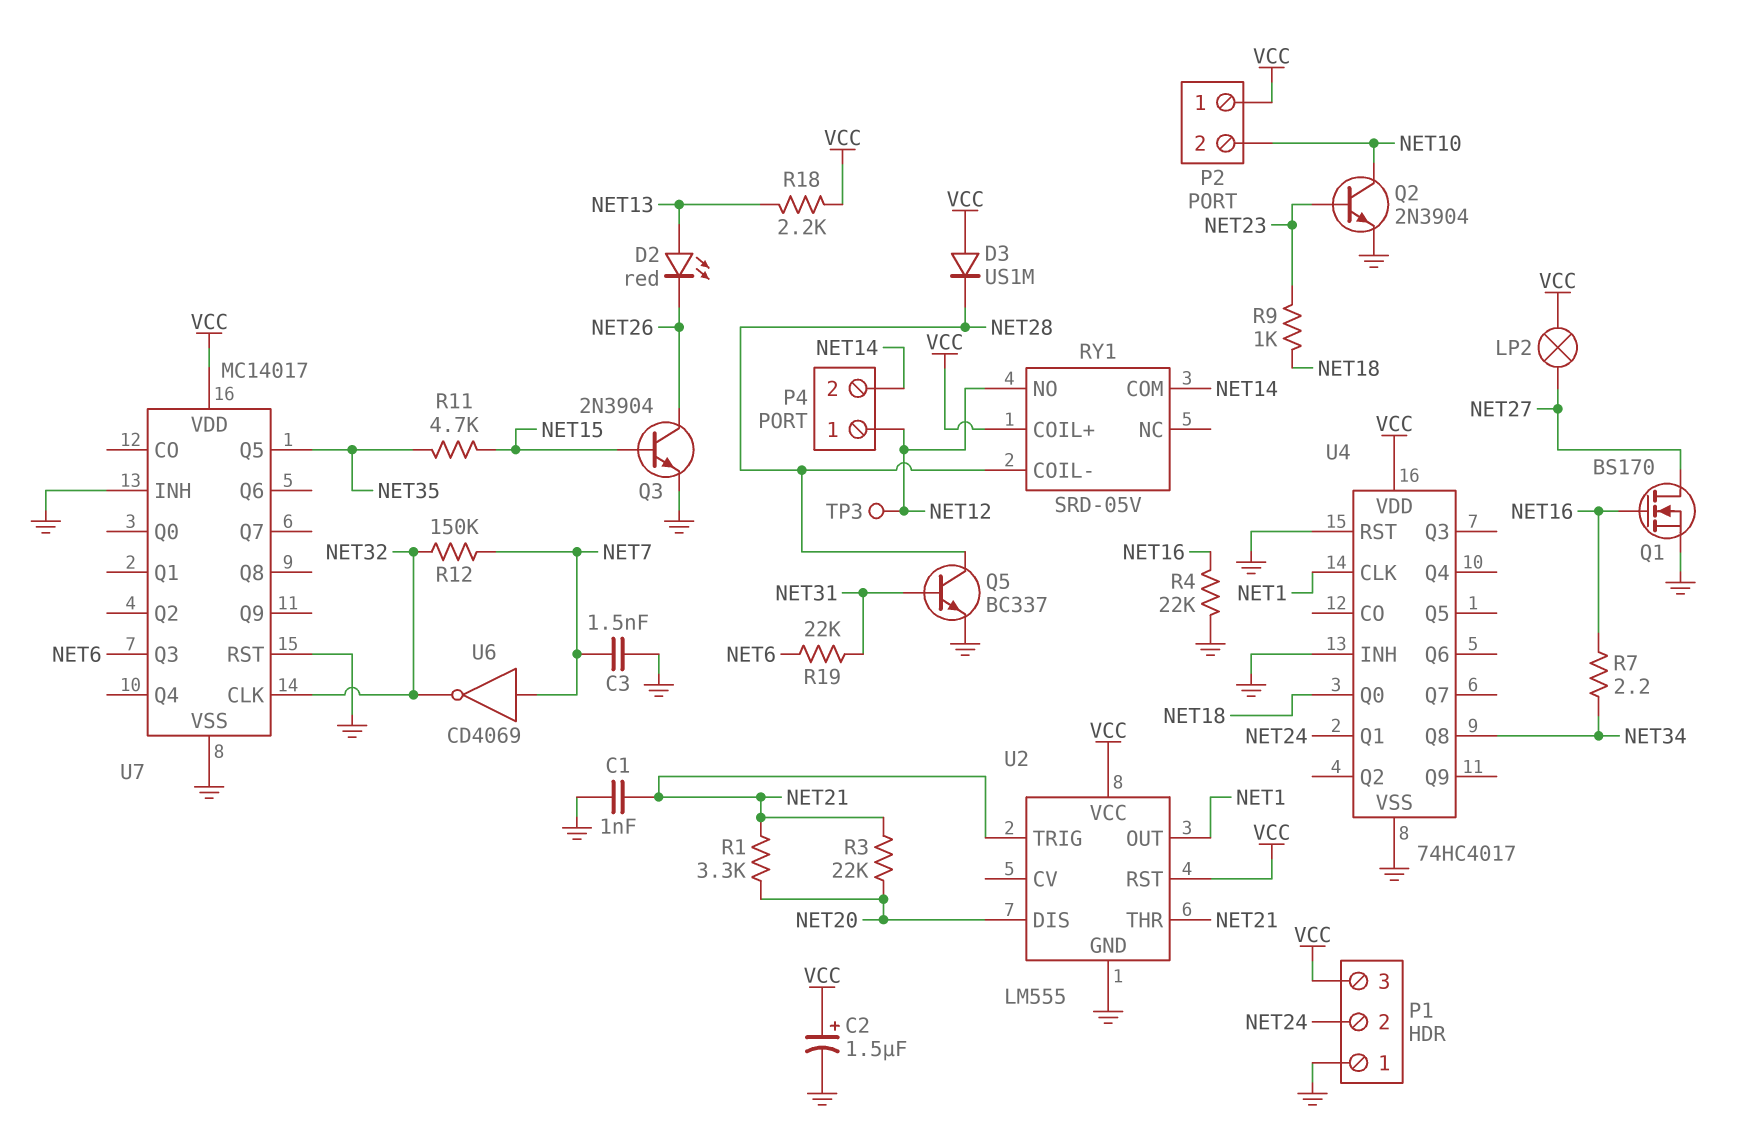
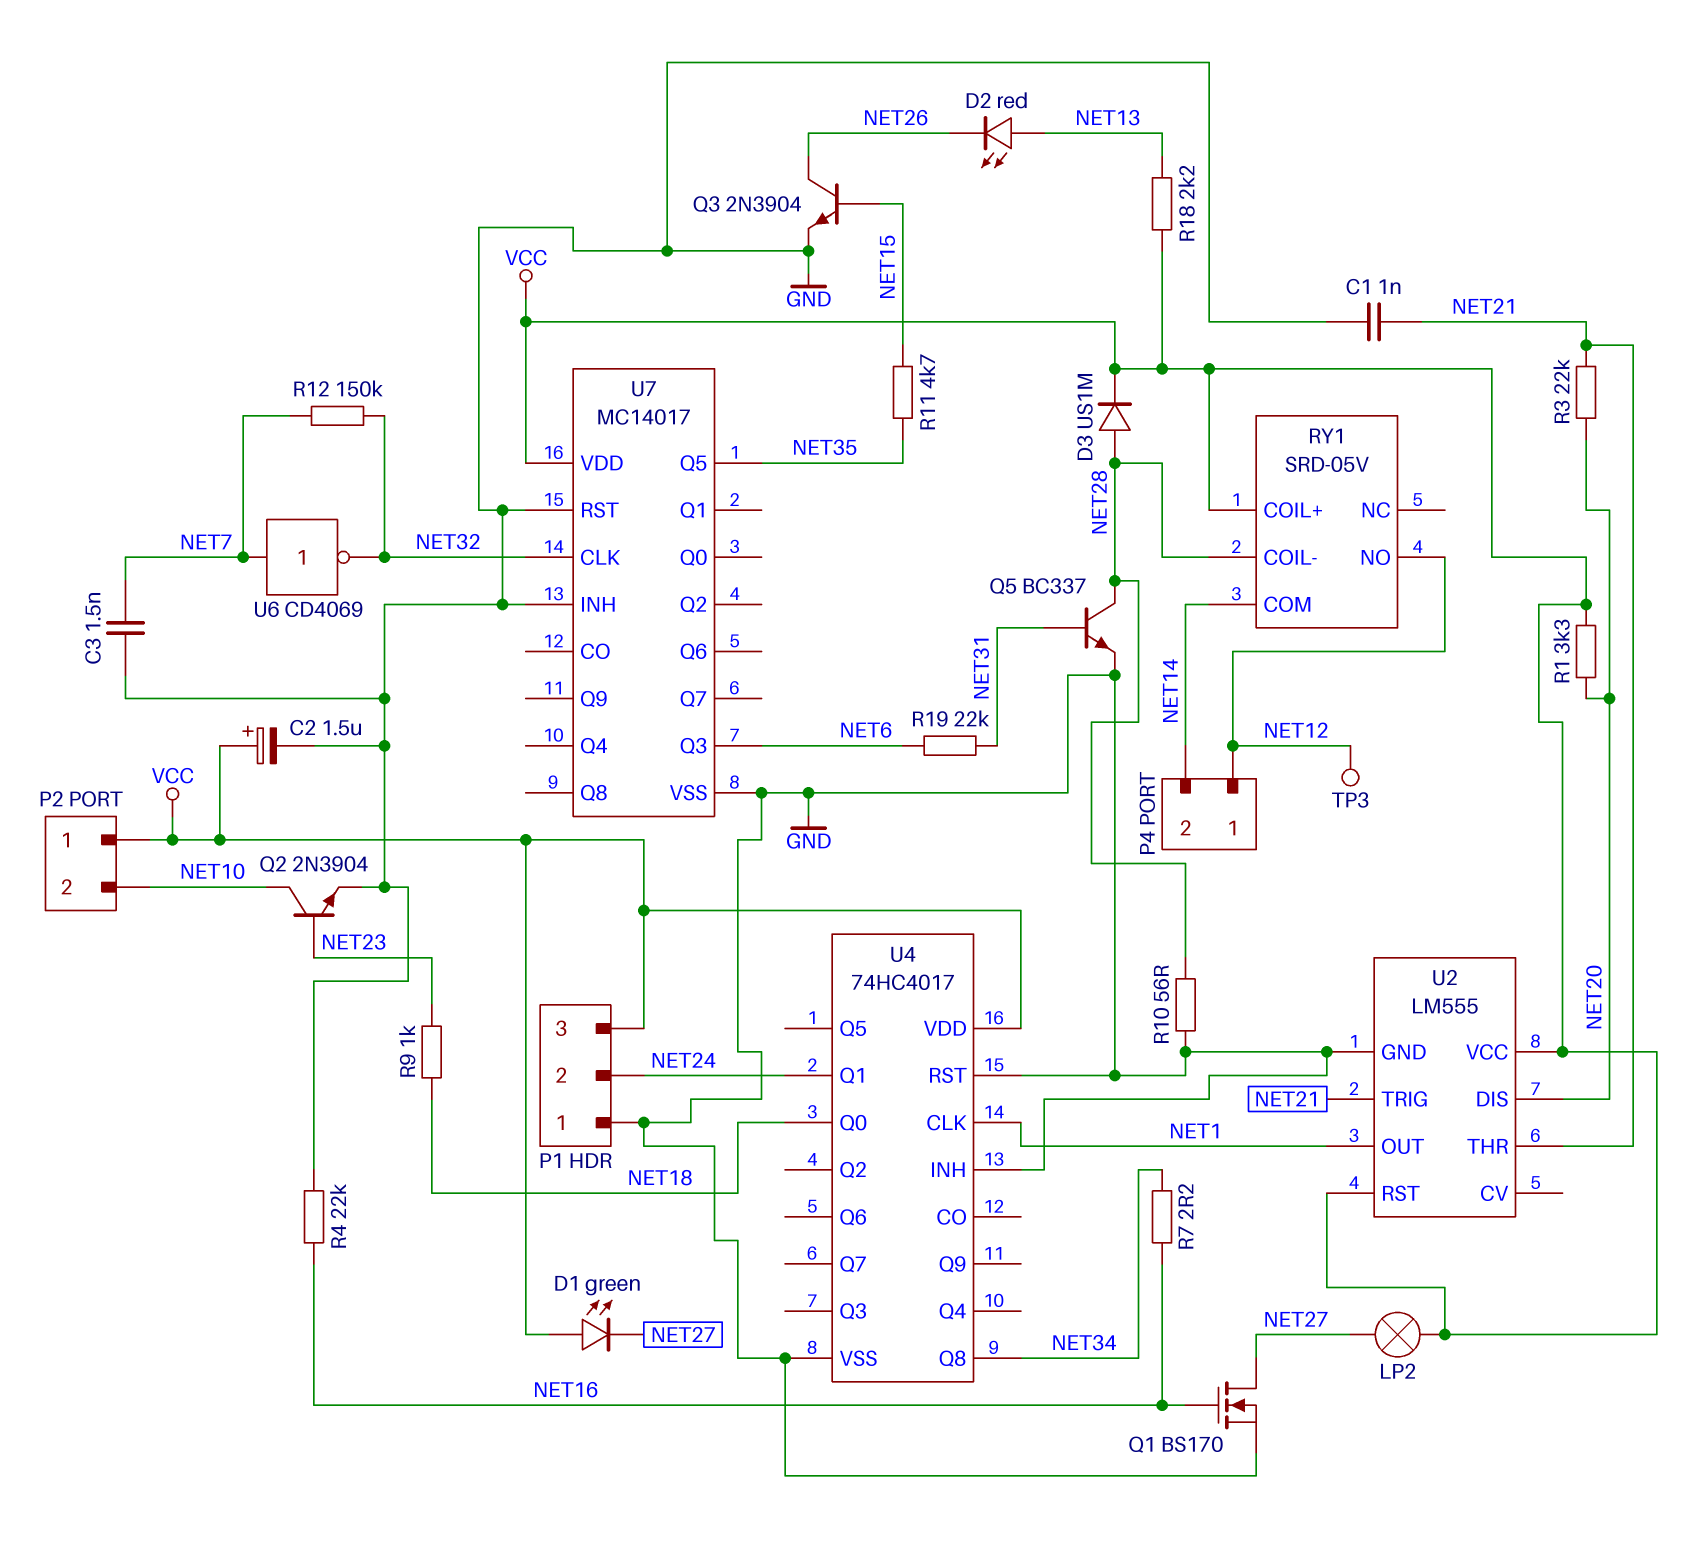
D1: none -> LED green (A VCC, K NET27)
D3: diode US1M (A VCC, K NET28) -> diode US1M (A NET28, K VCC)
R1: 3.3k (NET20, NET21) -> 3.3k (NET20, VCC)
R10: none -> 56 (GND, NET28)

